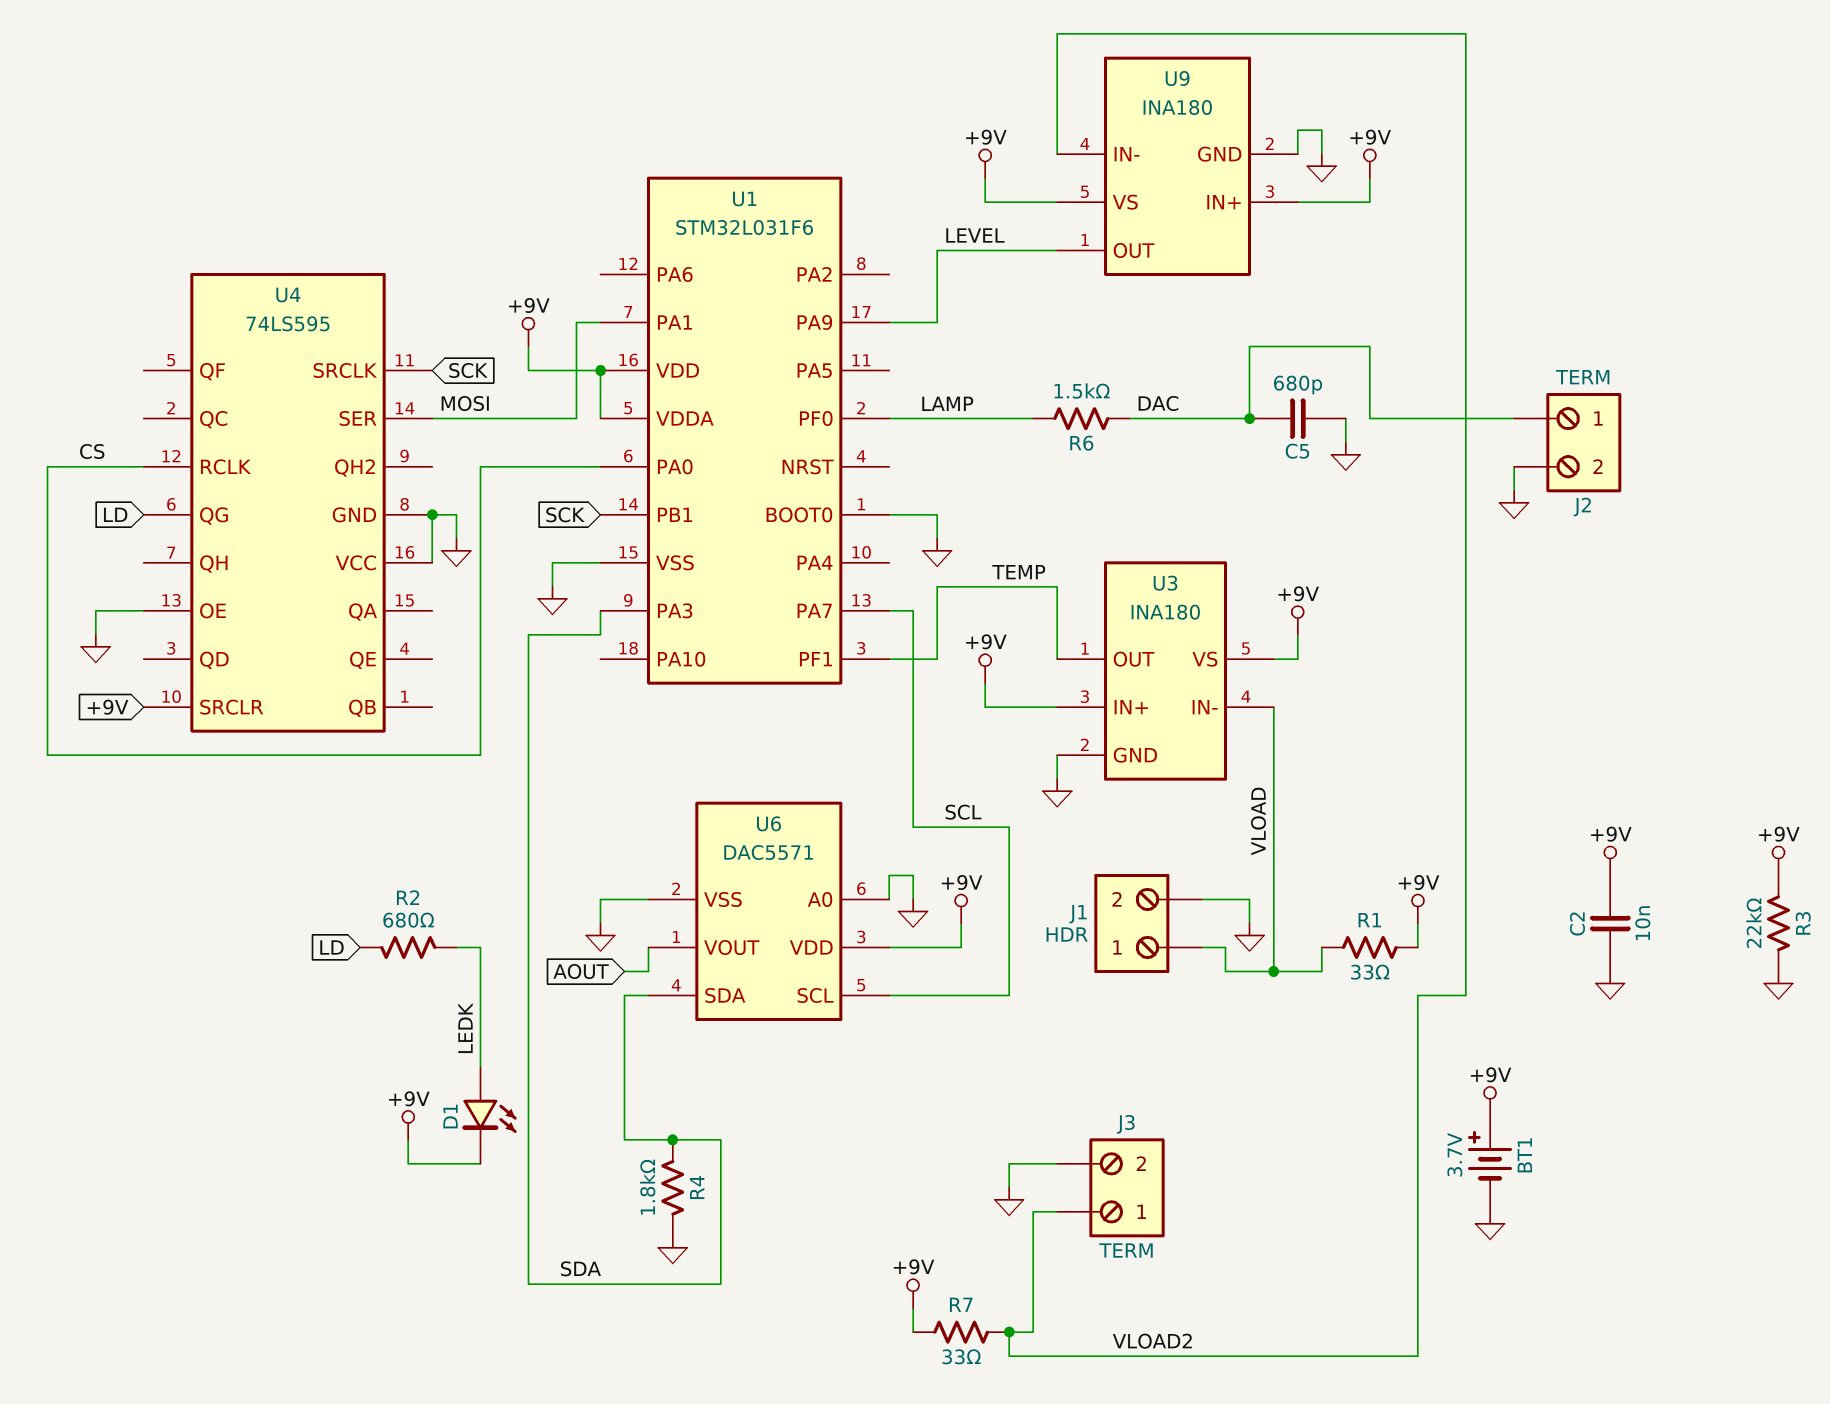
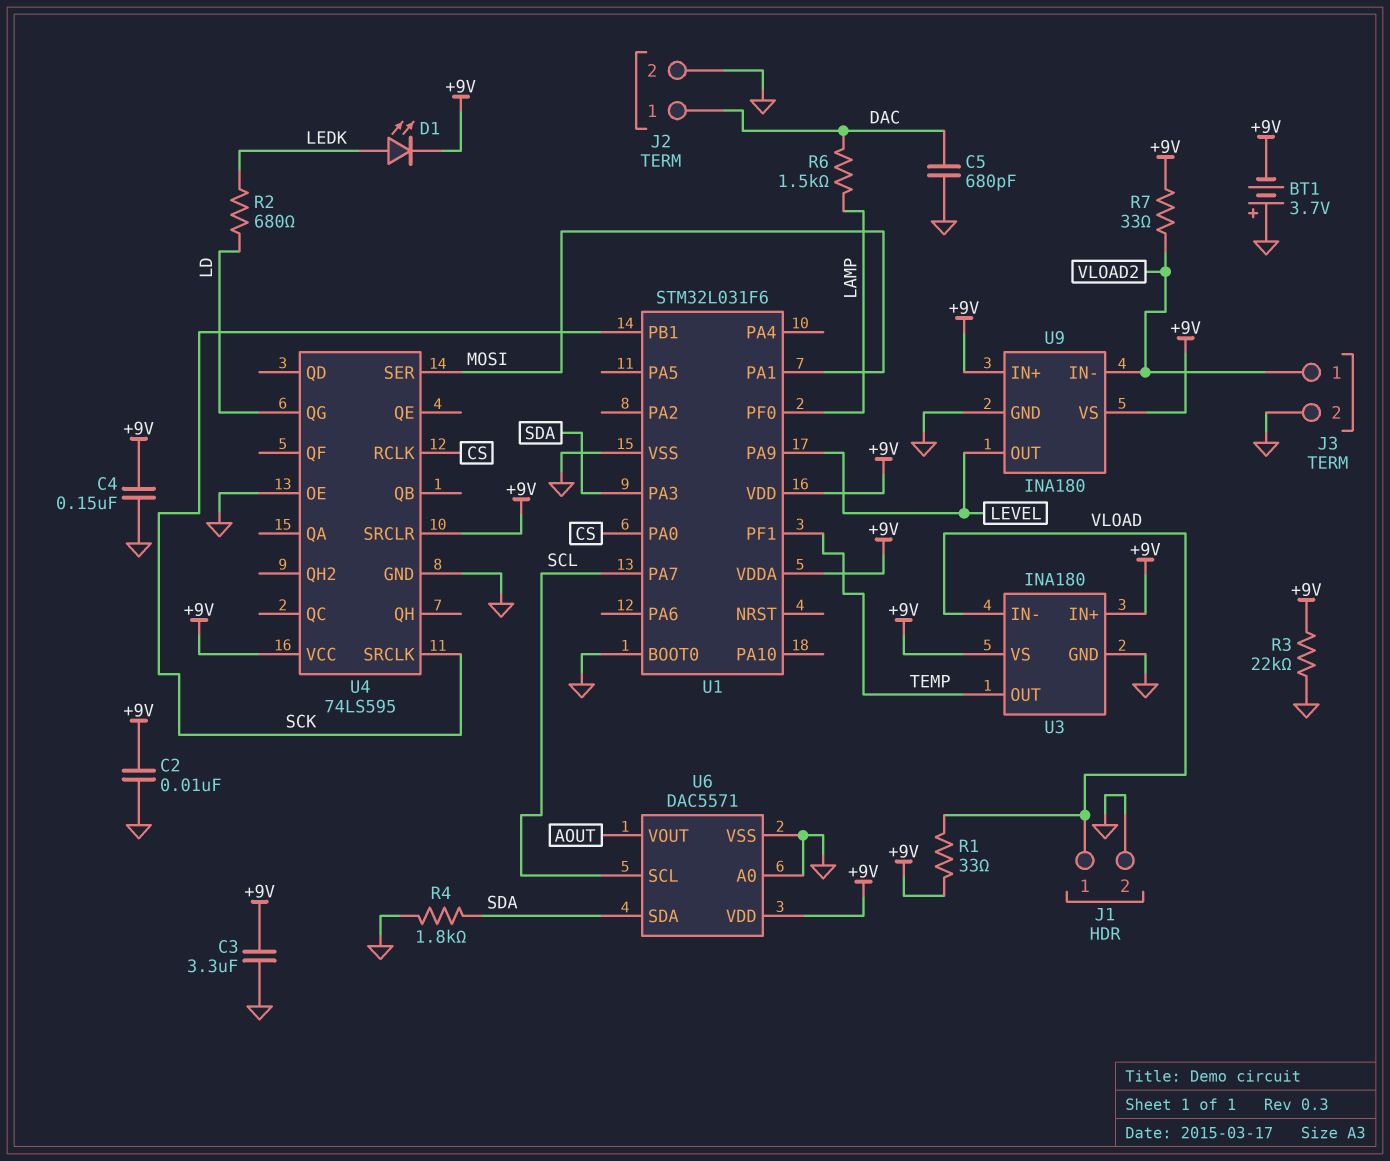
BT1: 3.7V (plus +9V, minus GND) -> 3.7V (plus GND, minus +9V)
C3: none -> 3.3uF (+9V, GND)
C4: none -> 150nF (+9V, GND)
U4 pin VCC: GND -> +9V

